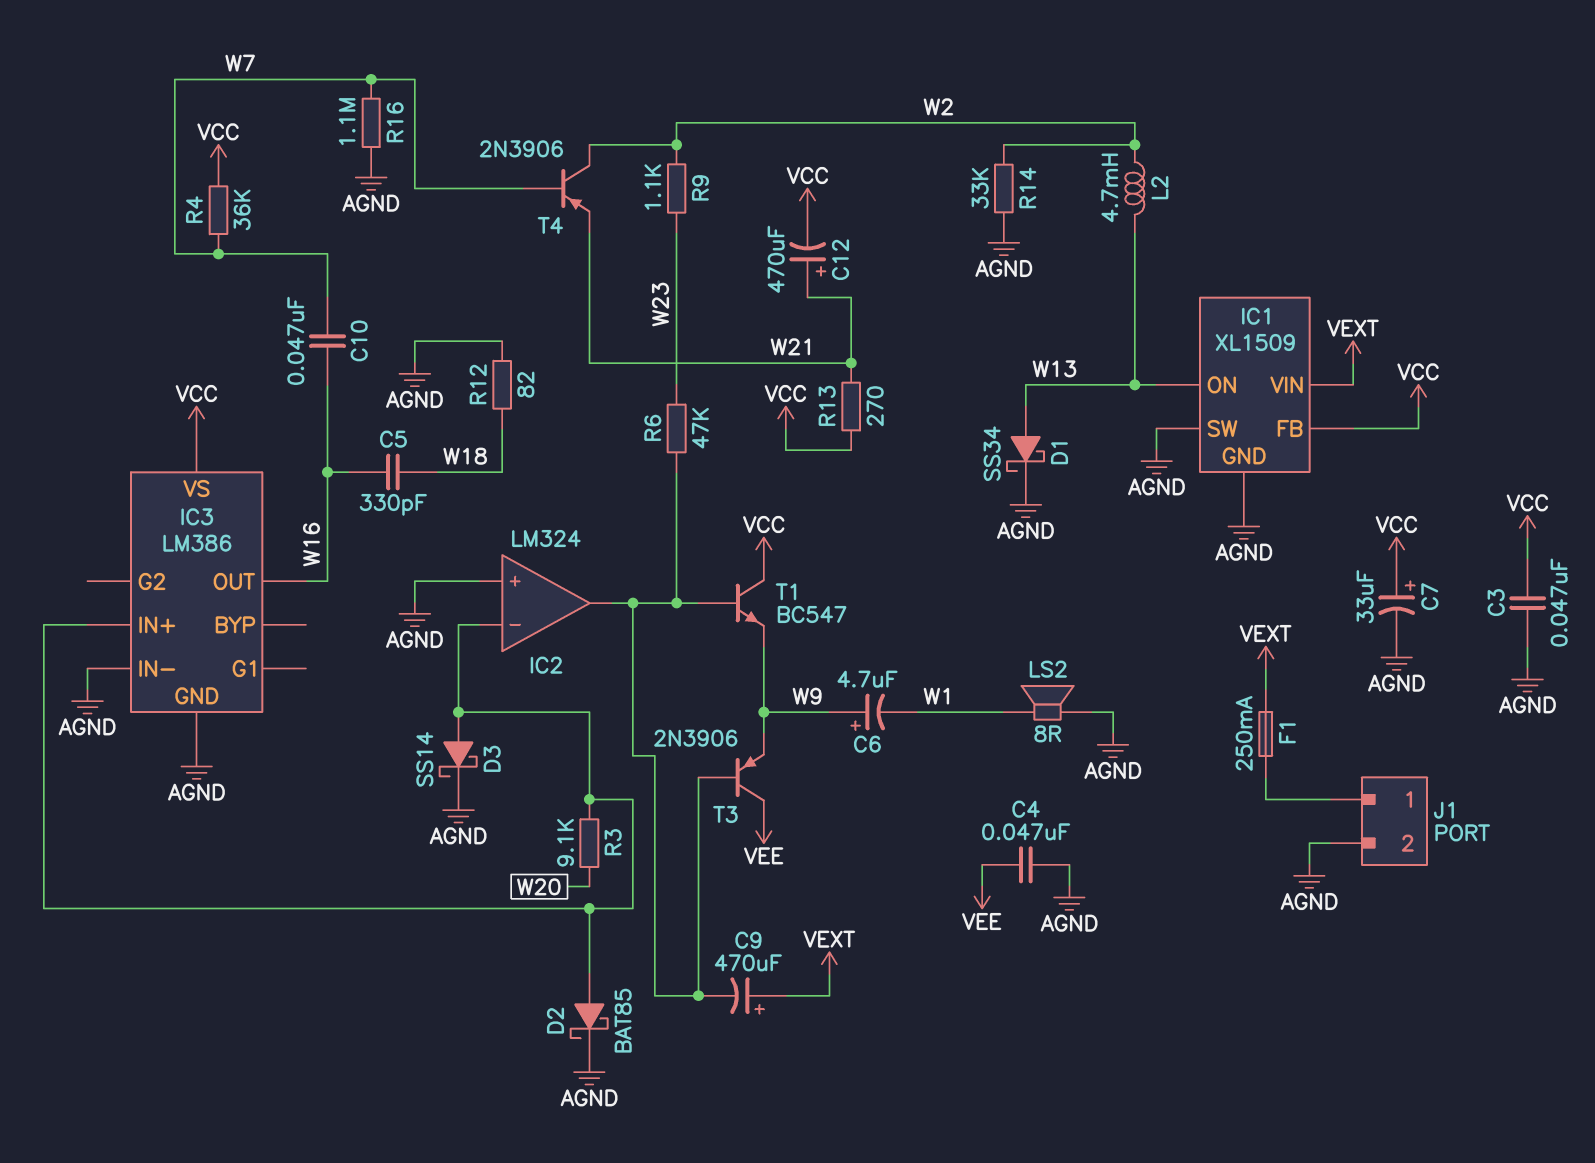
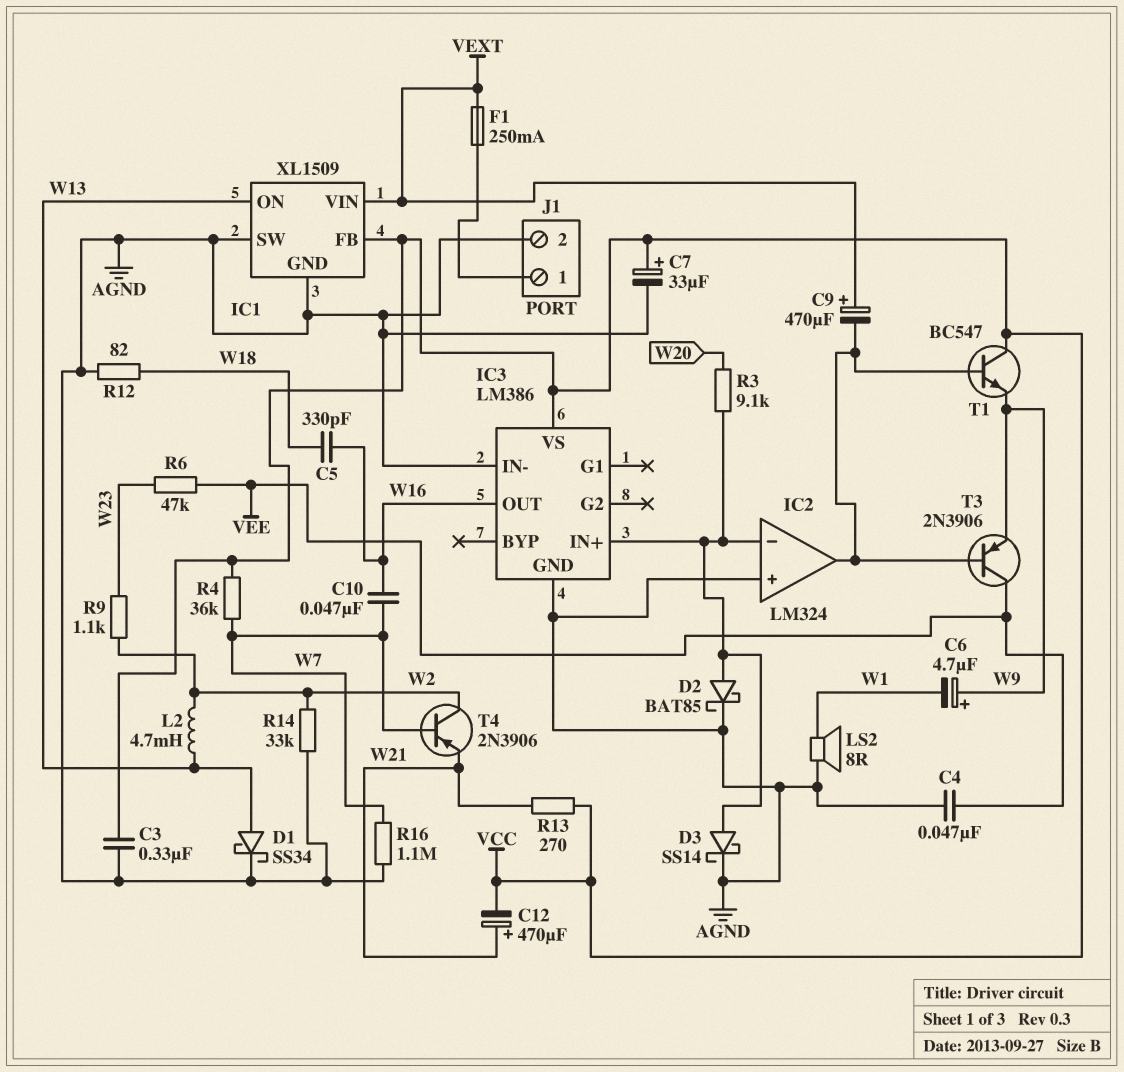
C3: 47nF (AGND, VCC) -> 330nF (AGND, VCC)
R6: 47k (IC2/out, W23) -> 47k (VEE, W23)

